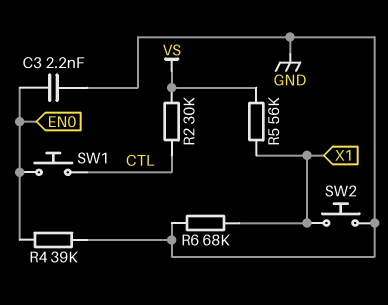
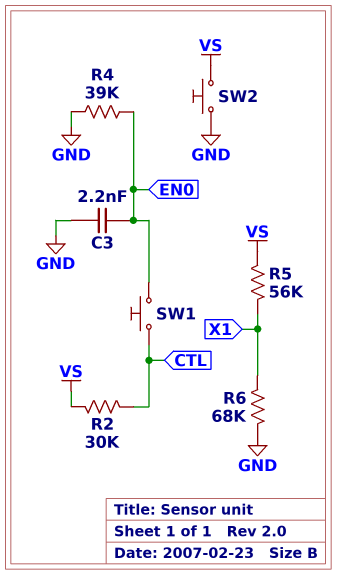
SW2: button (GND, X1) -> button (GND, VS)

